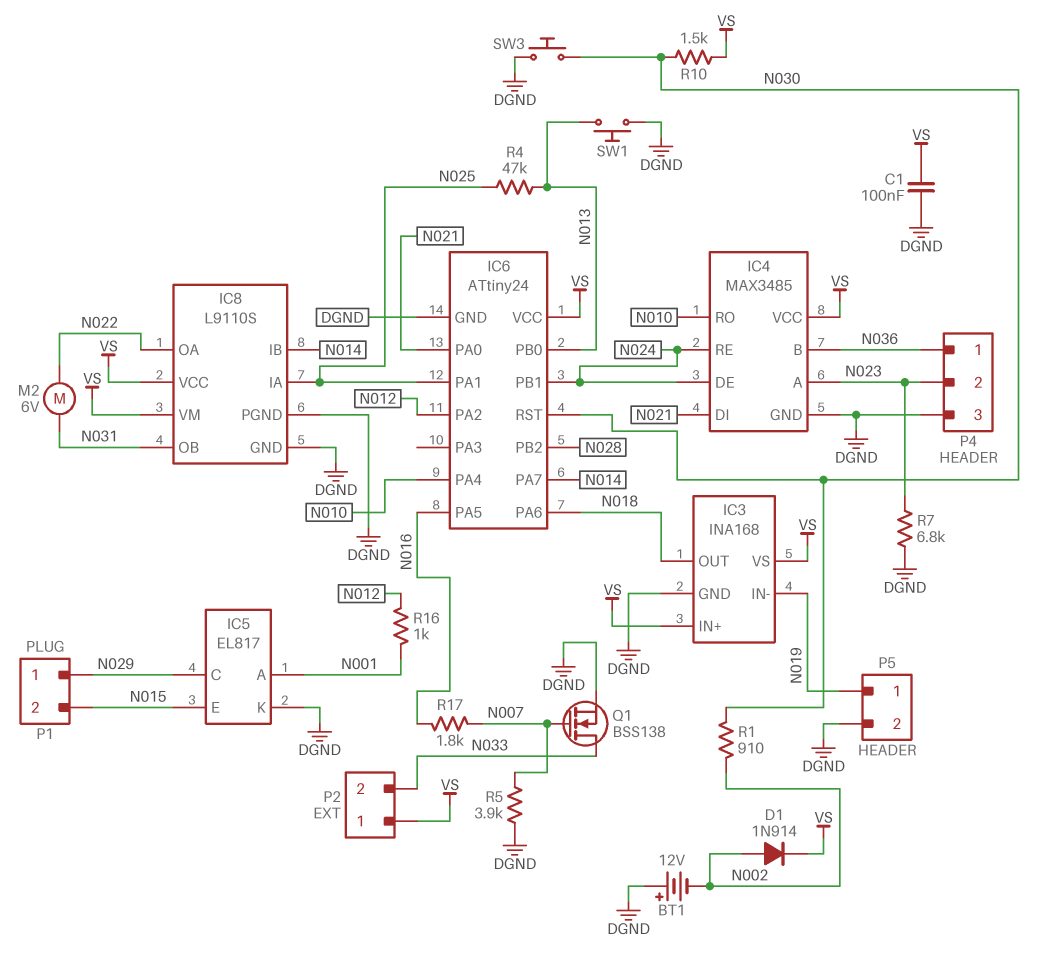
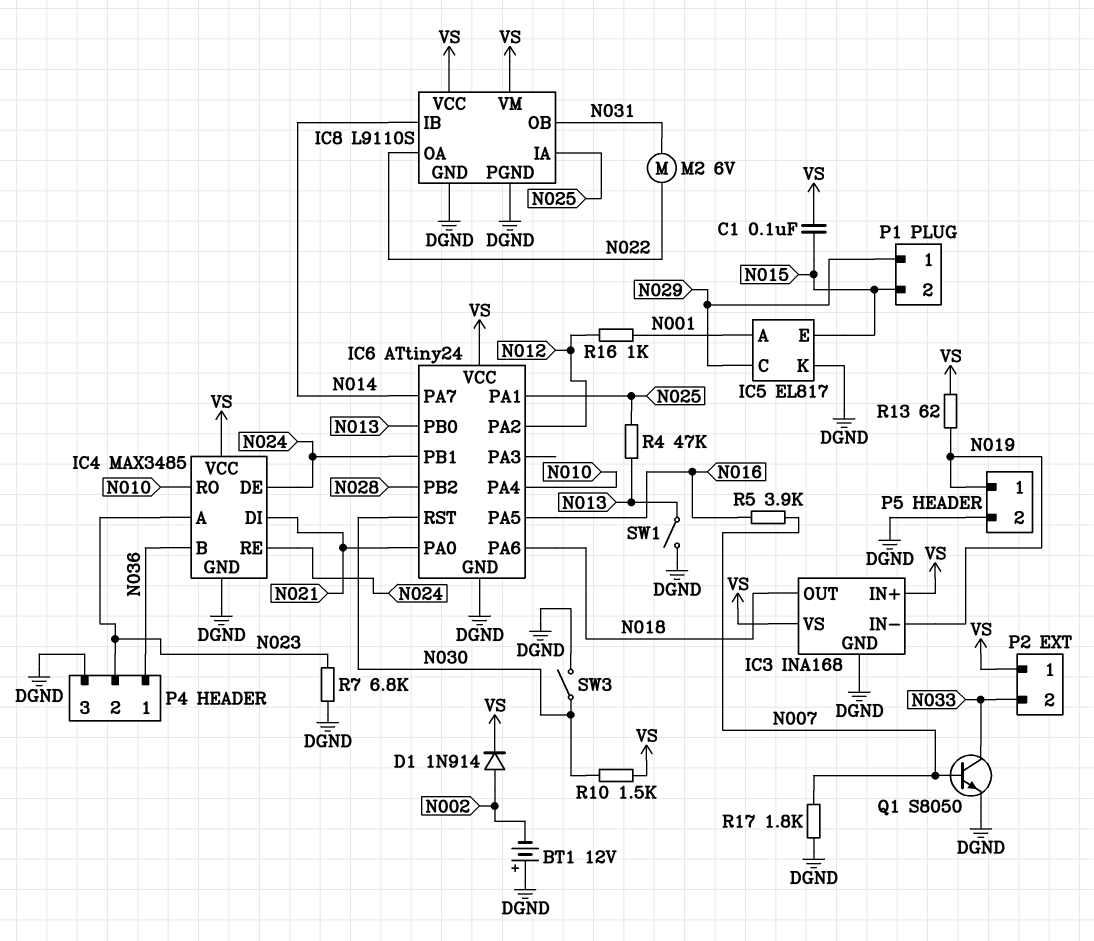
C1: 100nF (DGND, VS) -> 100nF (N015, VS)
Q1: NMOS BSS138 (G N007, D N033, S DGND) -> NPN S8050 (B N007, C N033, E DGND)
R1: 910 (N002, N030) -> none
R5: 3.9k (DGND, N007) -> 3.9k (N007, N016)
R13: none -> 62 (N019, VS)
R17: 1.8k (N007, N016) -> 1.8k (DGND, N007)
SW1: button (DGND, N013) -> switch (DGND, N013)
SW3: button (DGND, N030) -> switch (DGND, N030)

